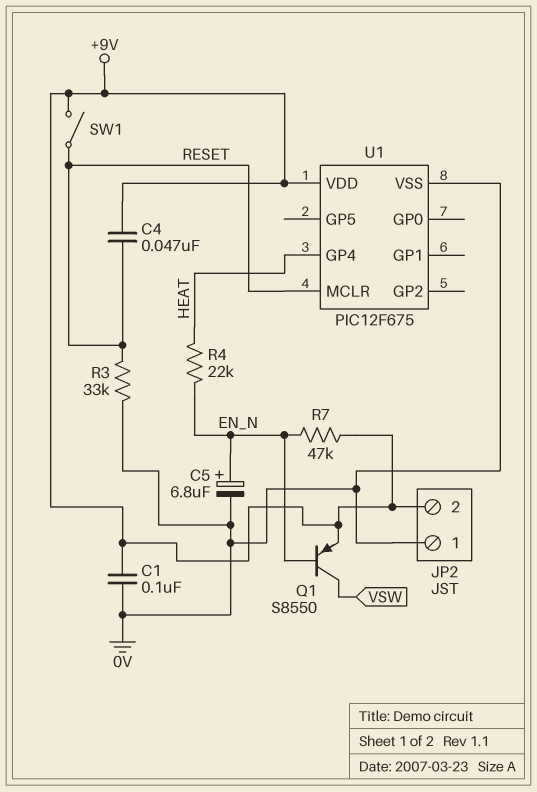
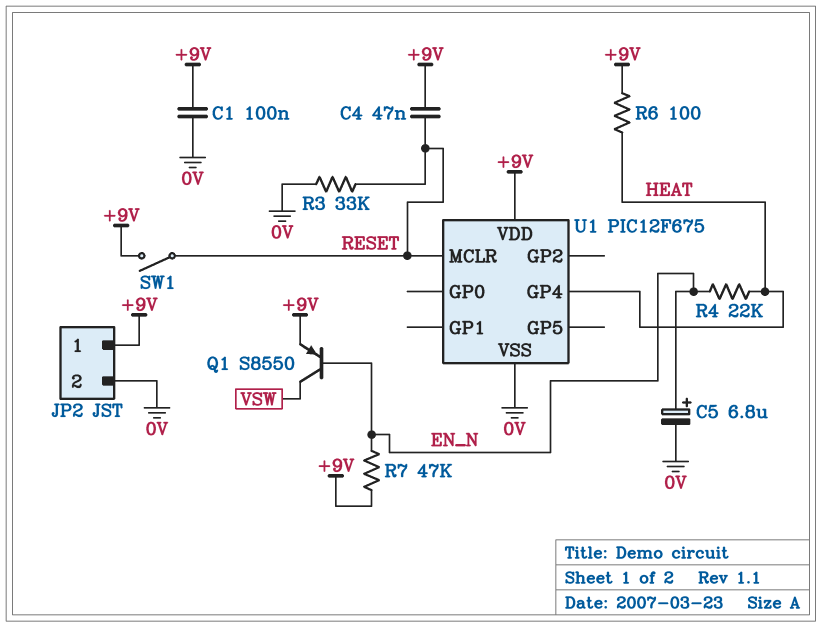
JP2 pin 1: 0V -> +9V
JP2 pin 2: +9V -> 0V
R6: none -> 100 (+9V, HEAT)

